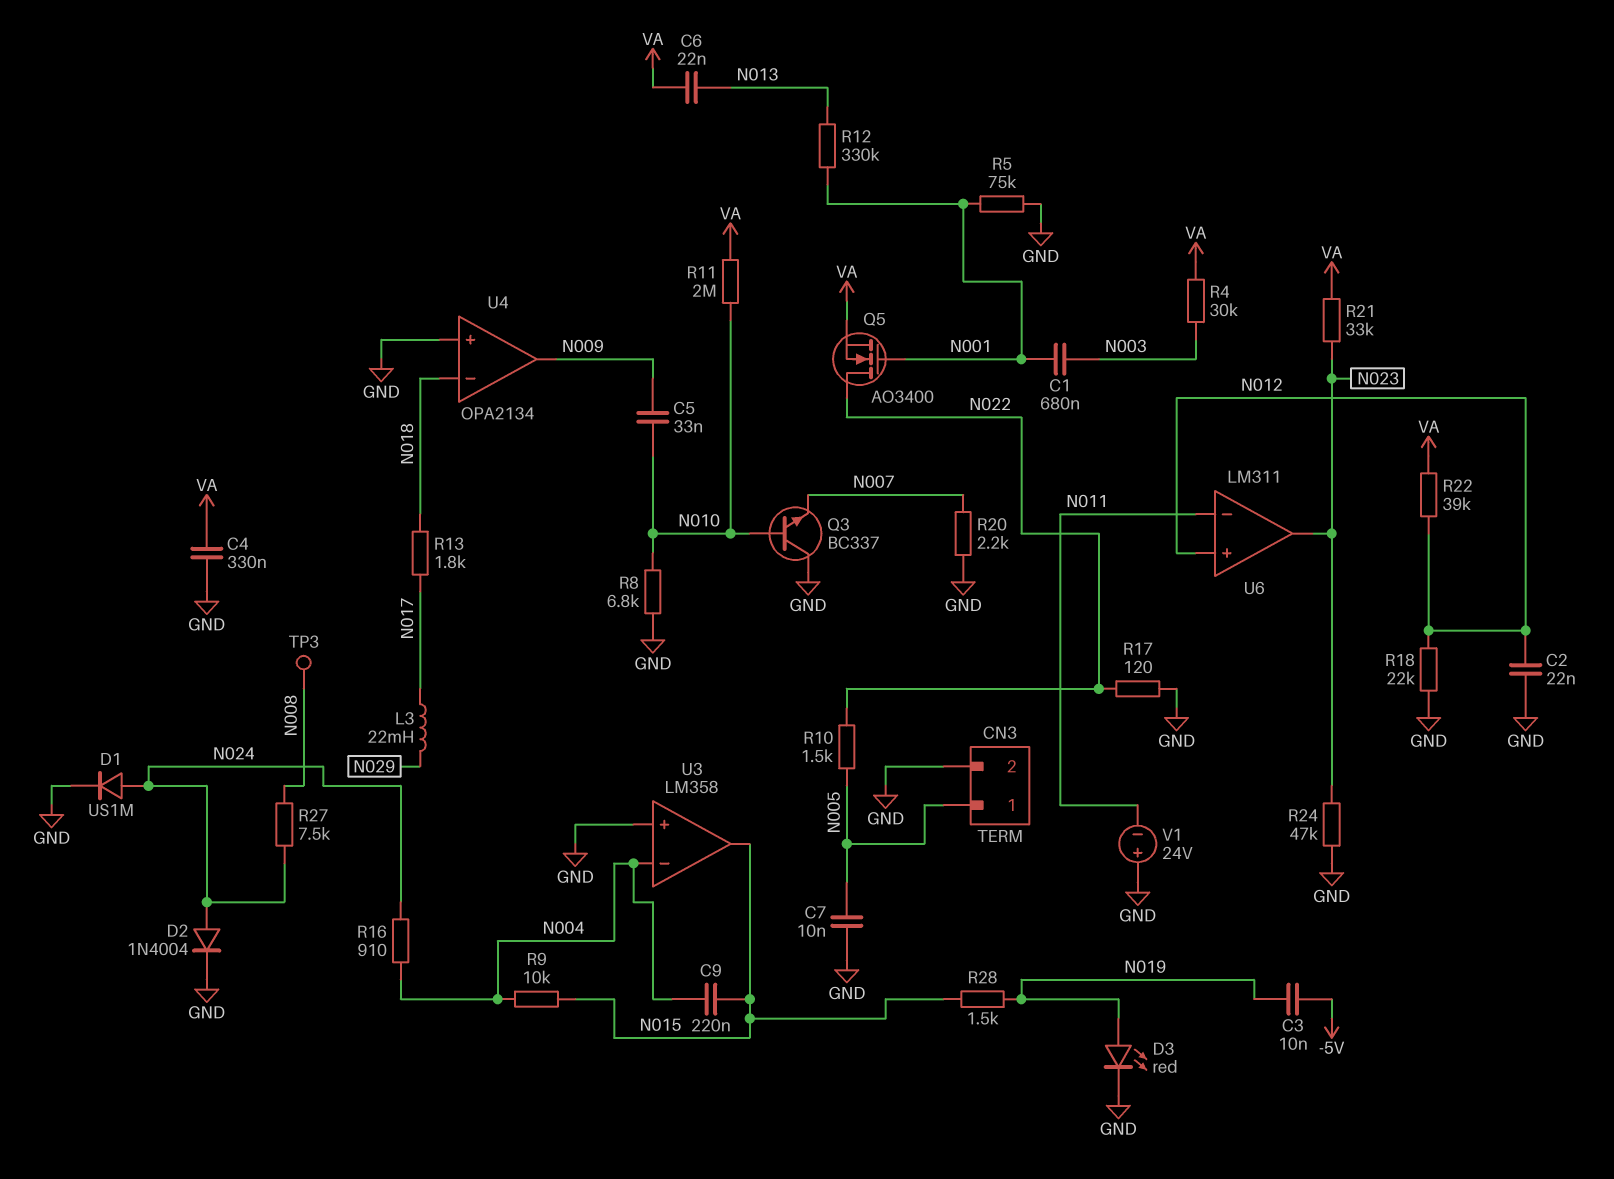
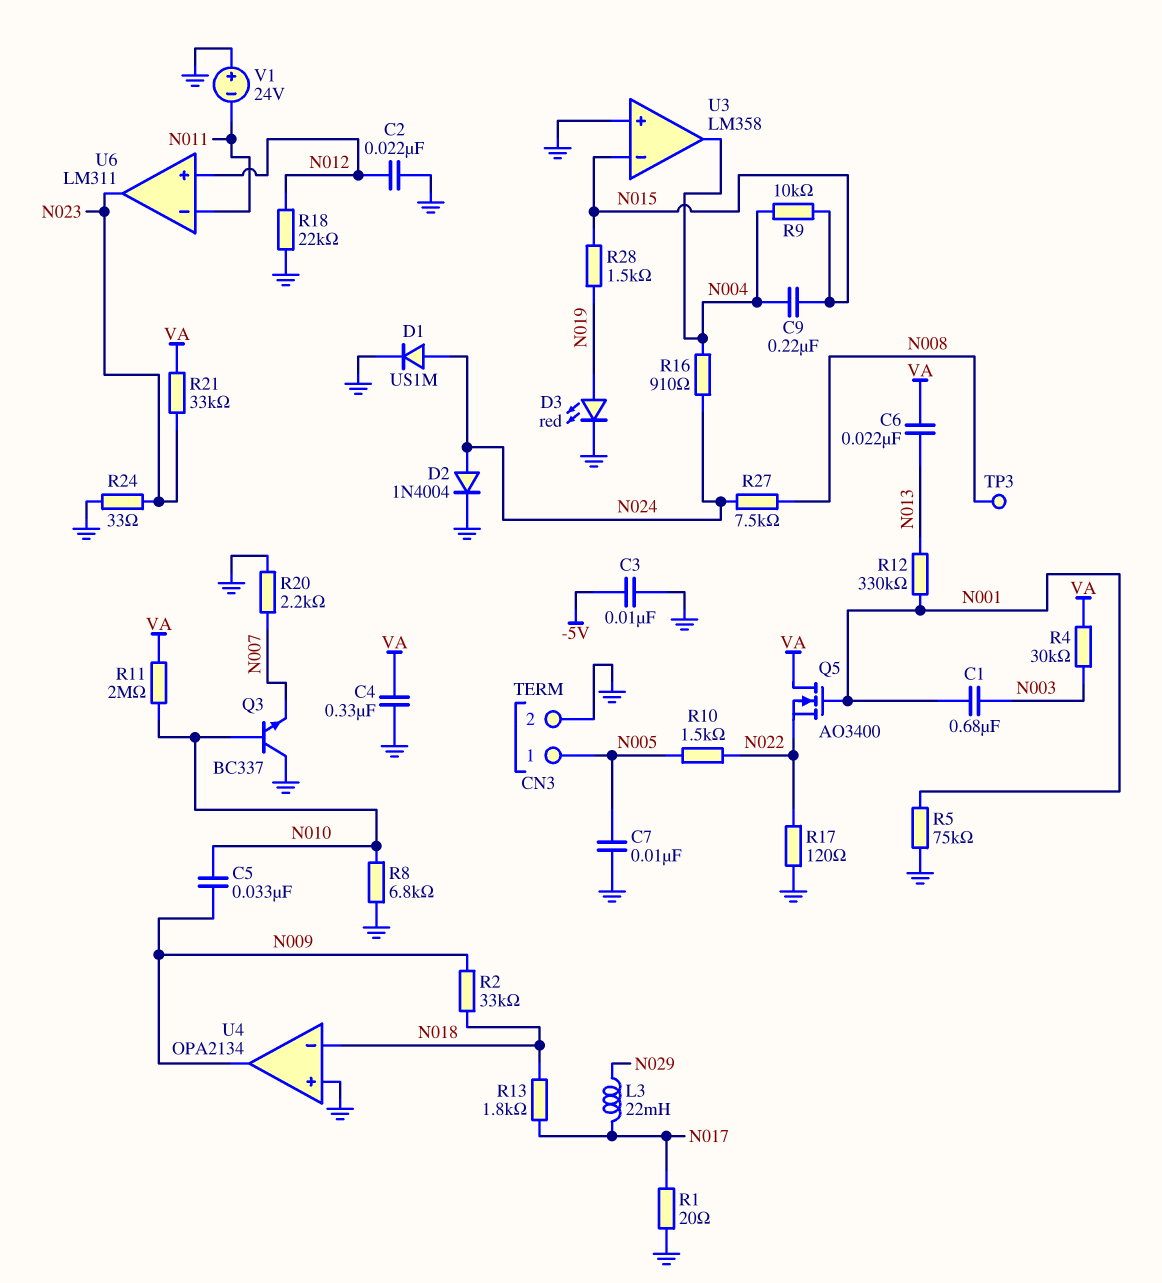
C3: 10nF (-5V, N019) -> 10nF (-5V, GND)
Q5: NMOS AO3400 (G N001, D N022, S VA) -> NMOS AO3400 (G N001, D VA, S N022)
R1: none -> 20 (GND, N017)
R2: none -> 33k (N009, N018)
R22: 39k (N012, VA) -> none
R24: 47k (GND, N023) -> 33 (GND, N023)
U3 pin in-: N004 -> N015
U3 pin out: N015 -> N004

